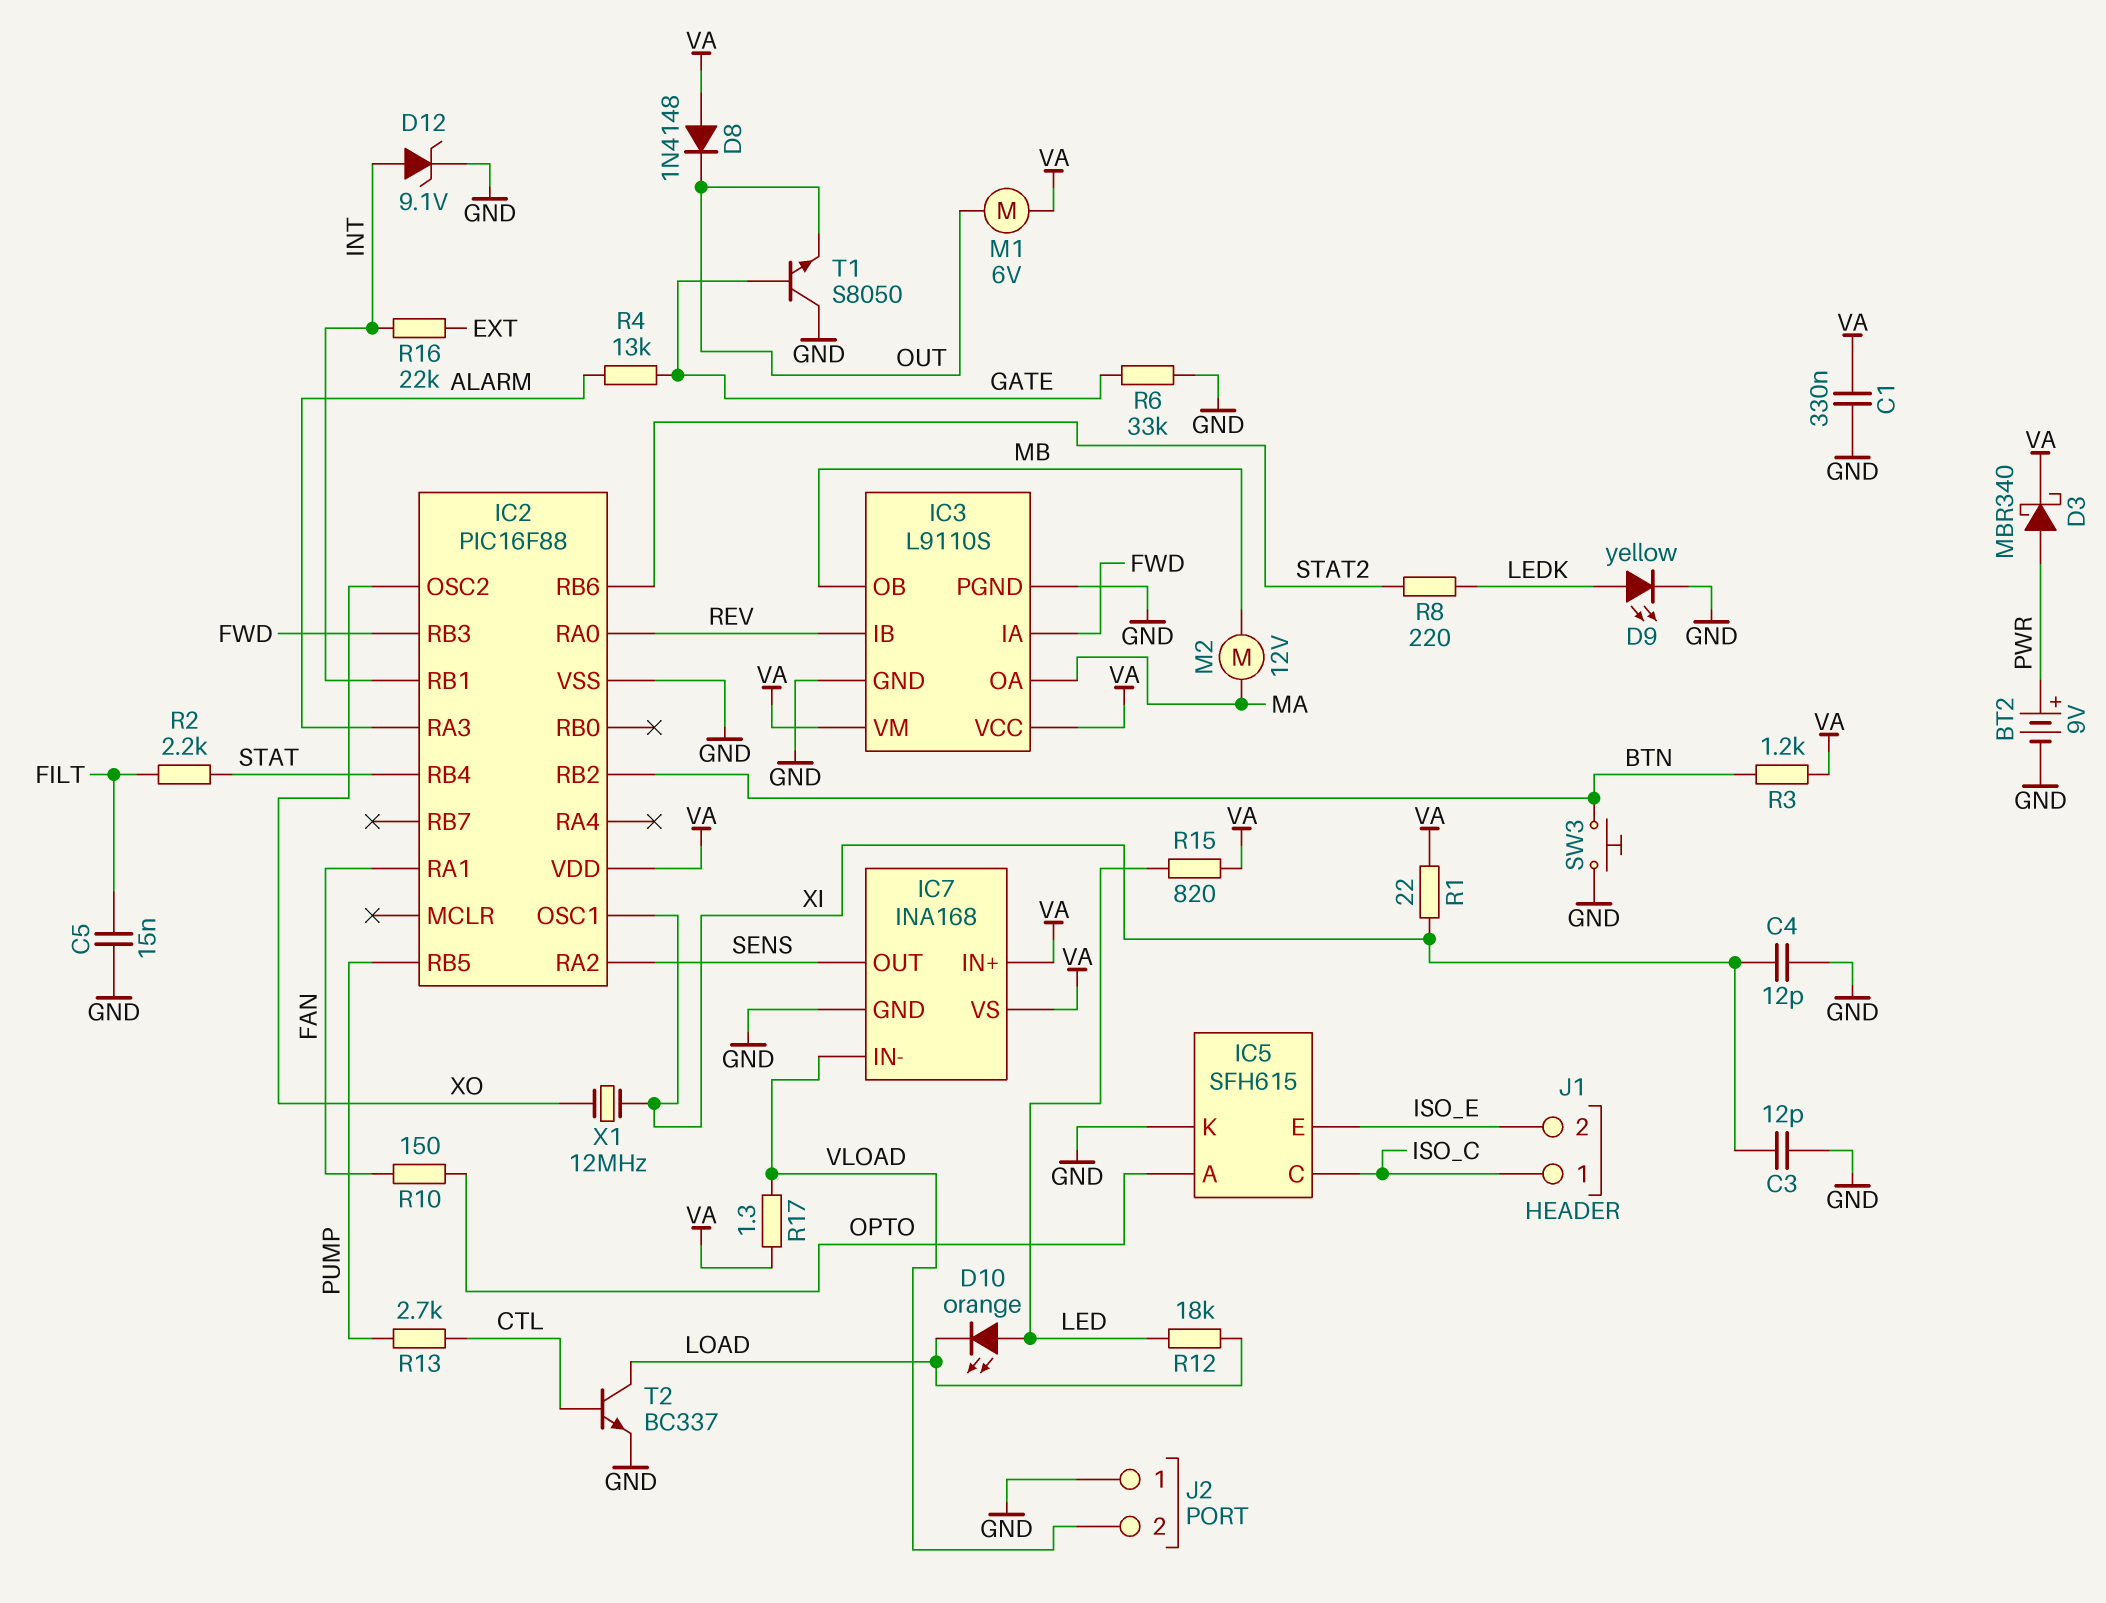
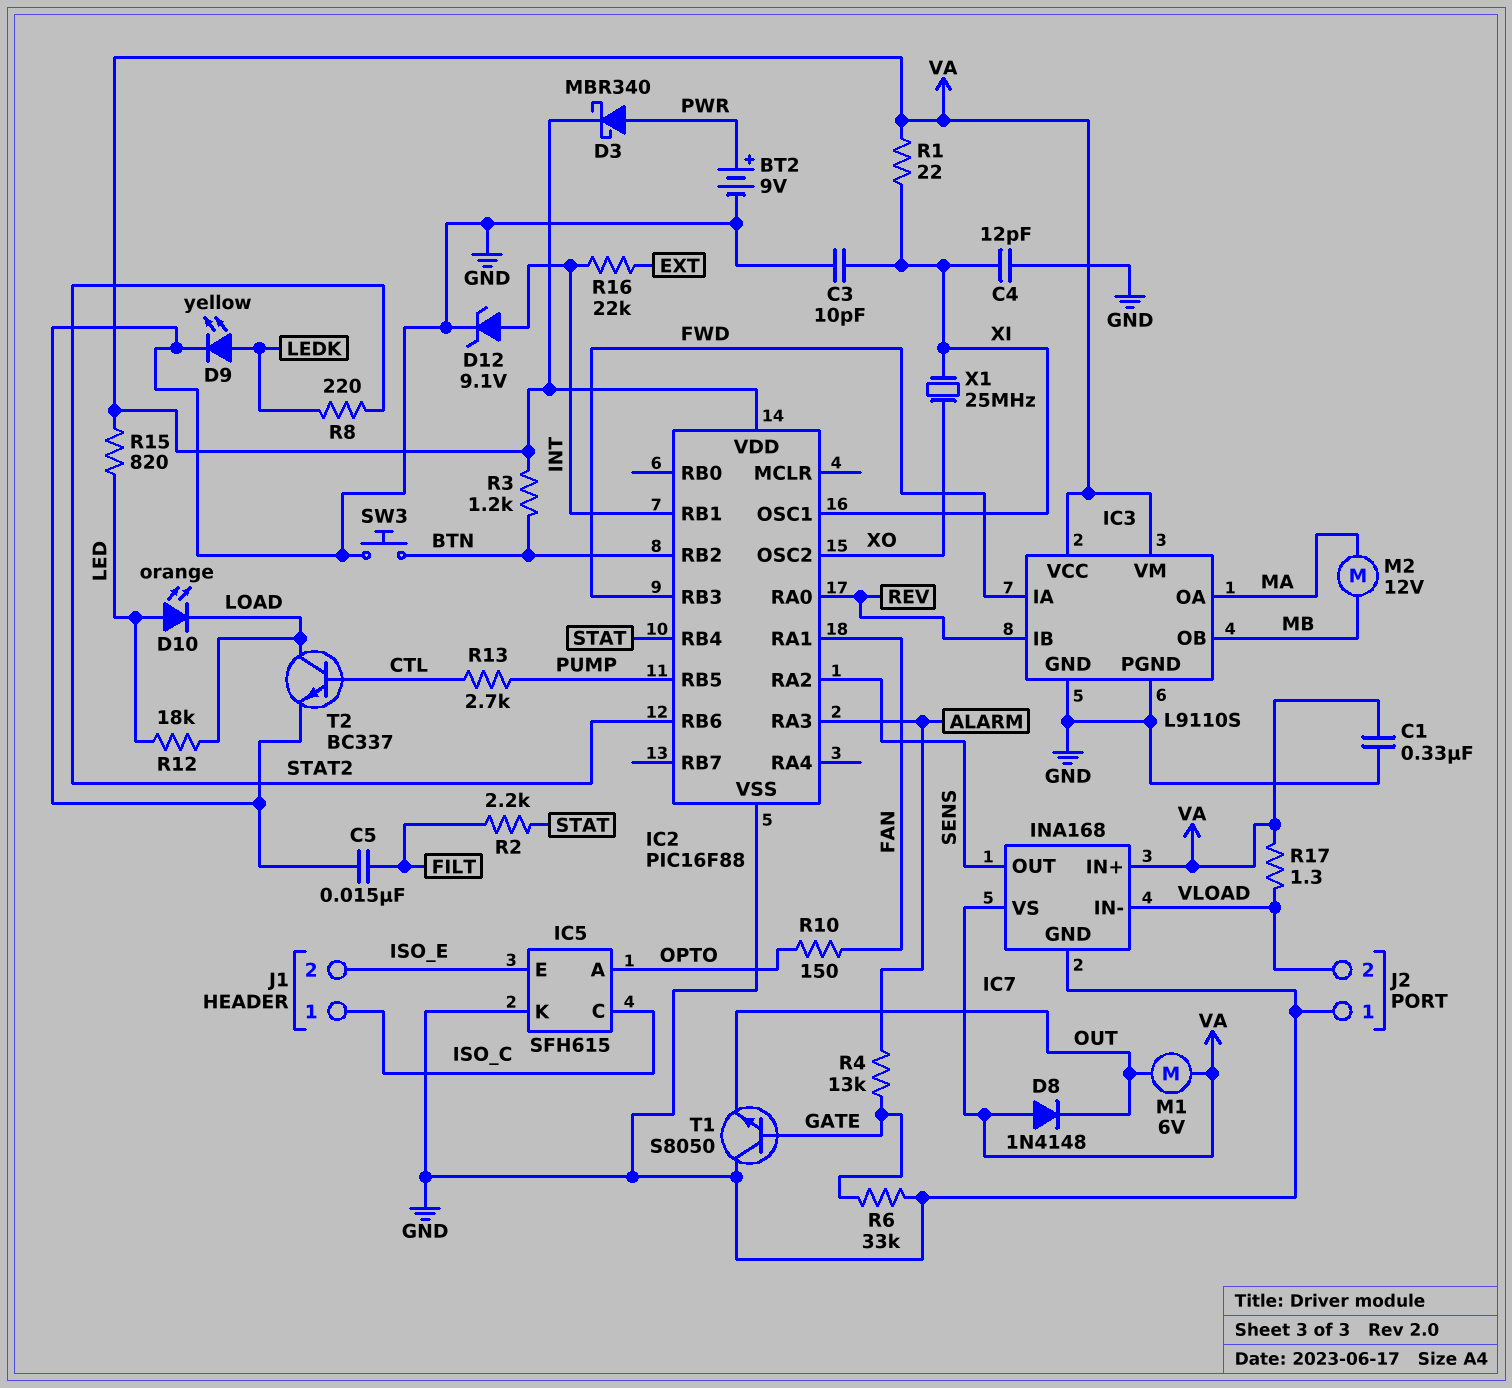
C3: 12pF (GND, XI) -> 10pF (GND, XI)
X1: 12MHz (XI, XO) -> 25MHz (XI, XO)

